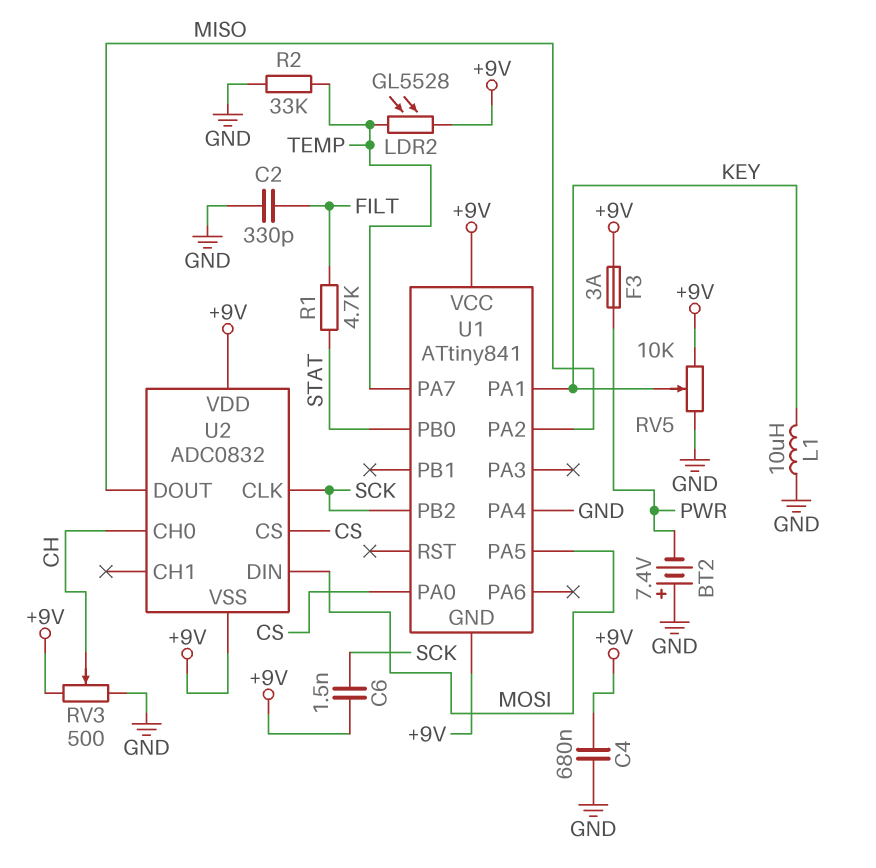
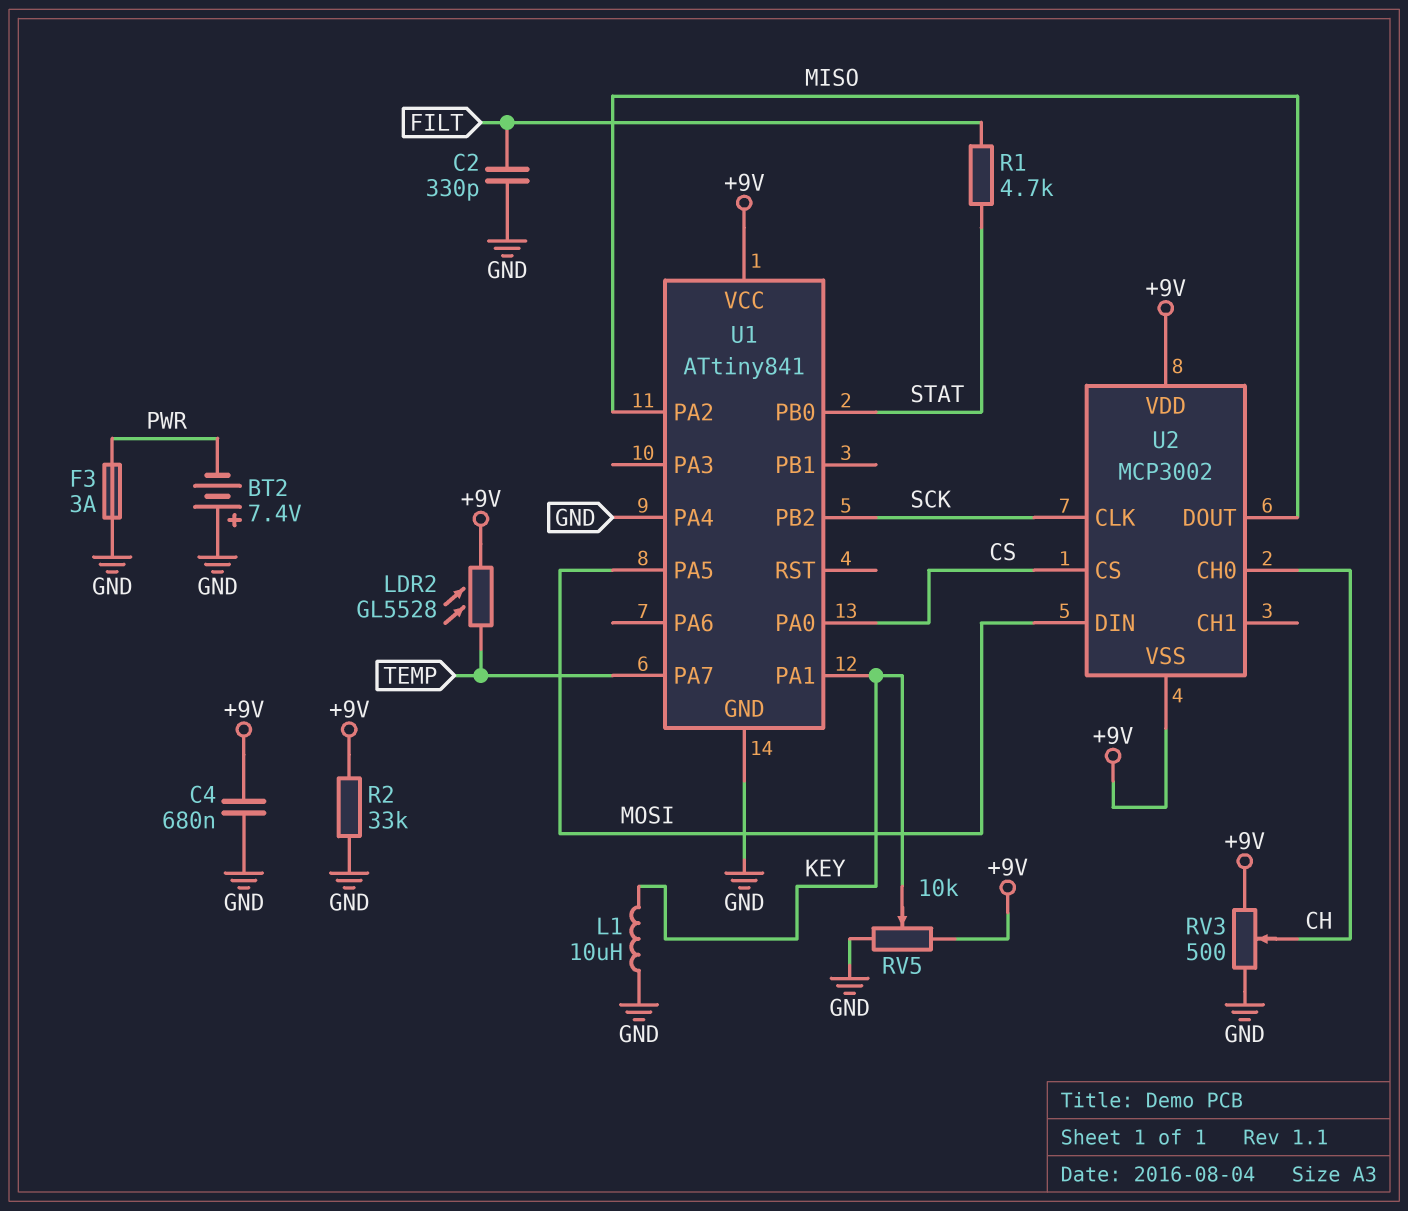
C6: 1.5nF (+9V, SCK) -> none
F3: 3A (+9V, PWR) -> 3A (GND, PWR)
R2: 33k (GND, TEMP) -> 33k (+9V, GND)
U1 pin GND: +9V -> GND
U2: ADC0832 -> MCP3002

